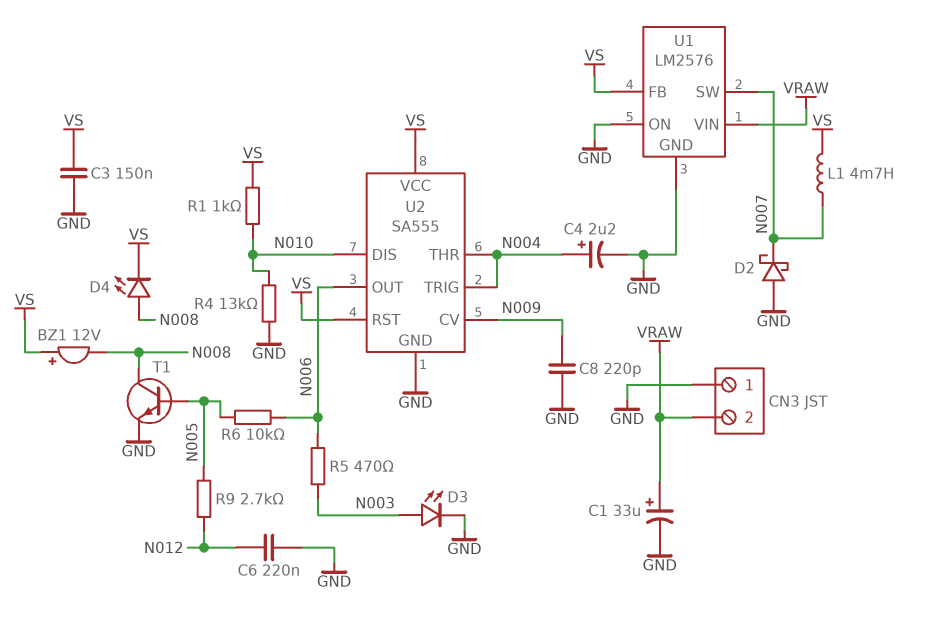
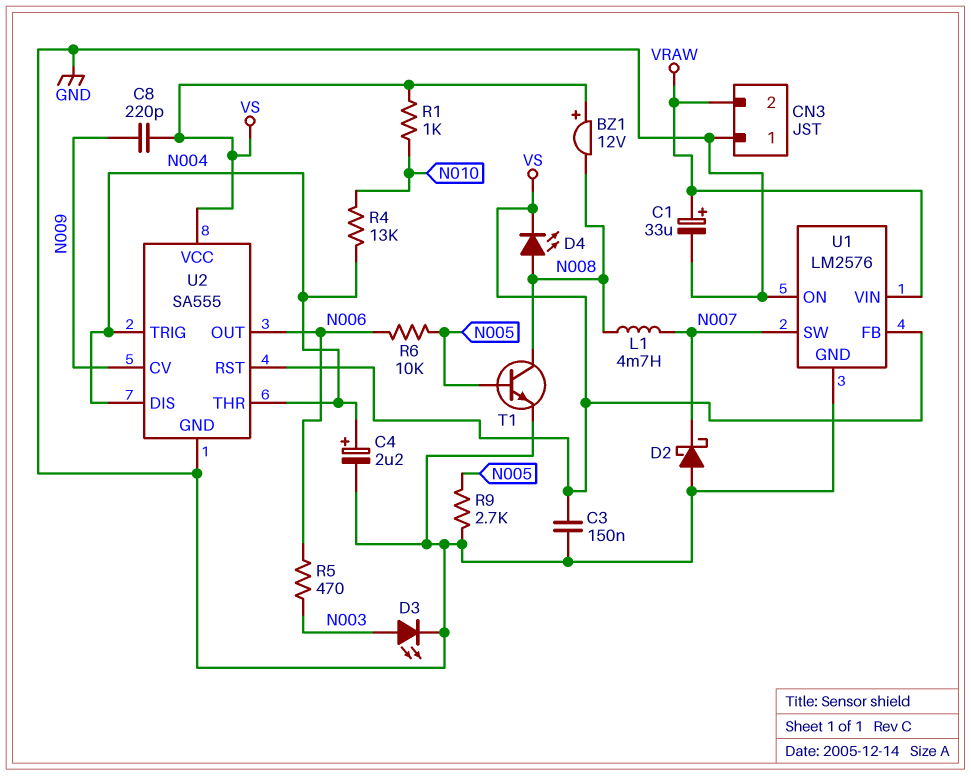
C6: 220nF (GND, N012) -> none
C8: 220pF (GND, N009) -> 220pF (N009, VS)
L1: 4.7mH (N007, VS) -> 4.7mH (N007, N008)
R4: 13k (GND, N010) -> 13k (N004, N010)
R9: 2.7k (N005, N012) -> 2.7k (GND, N005)
U2 pin DIS: N010 -> N004

